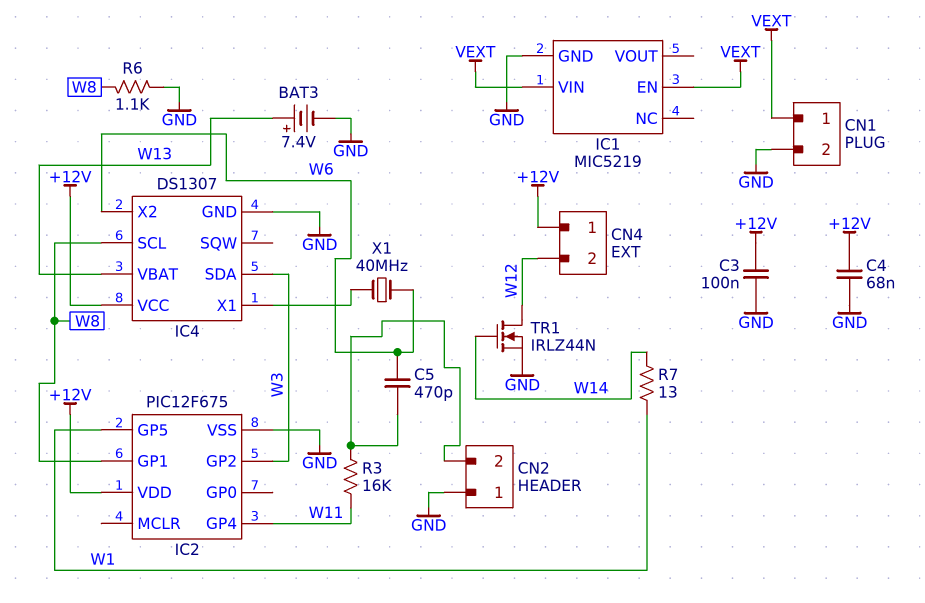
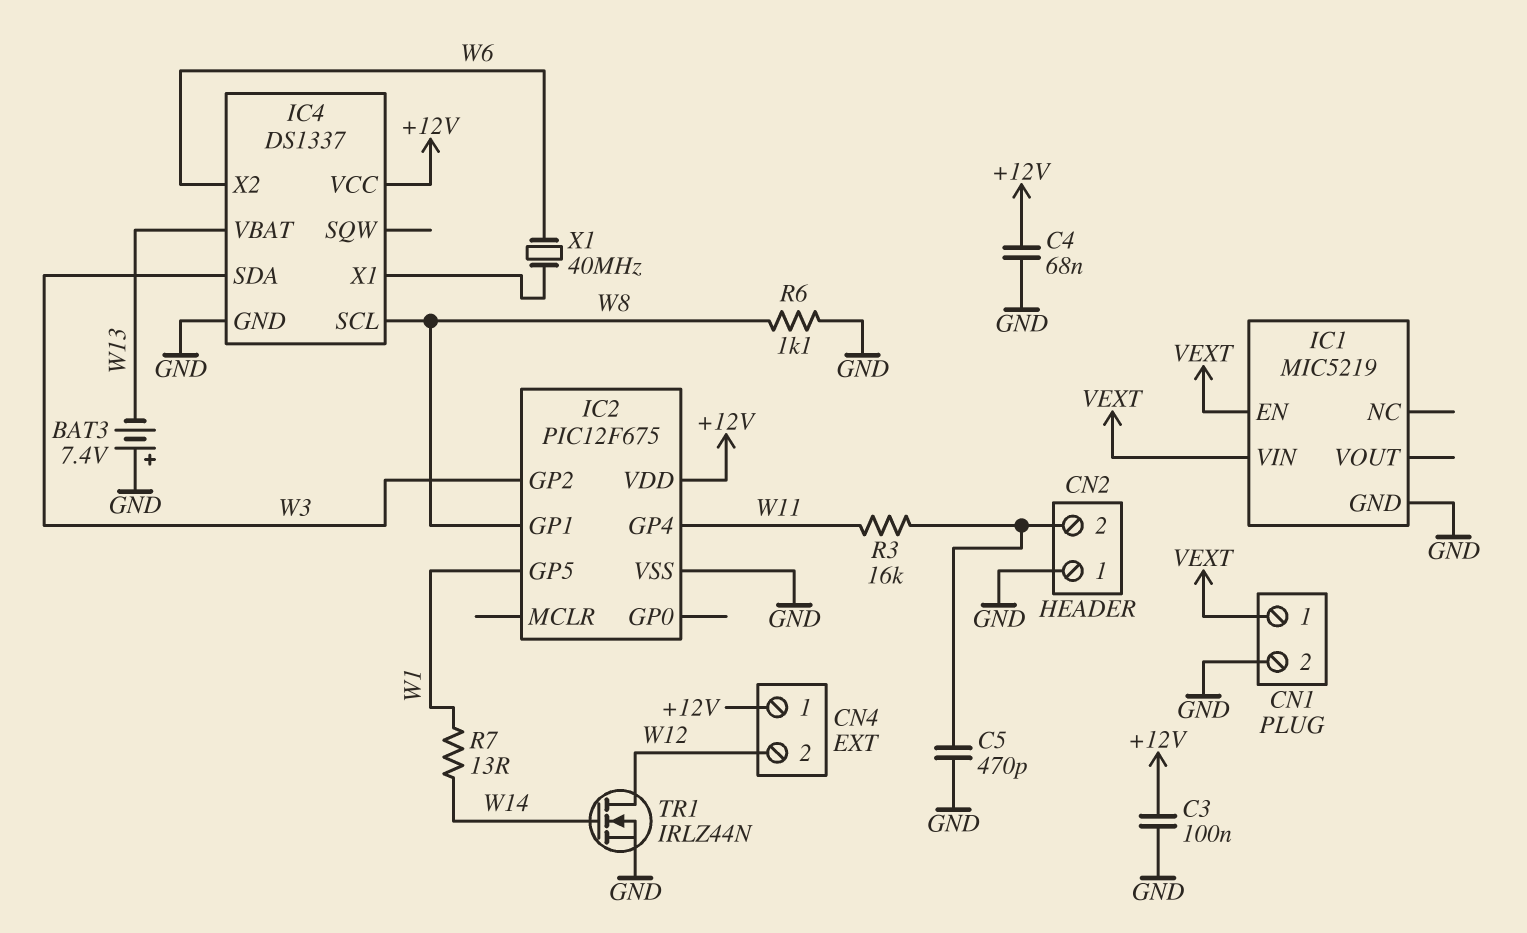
BAT3: 7.4V (plus W13, minus GND) -> 7.4V (plus GND, minus W13)
C5: 470pF (CN2/2, W6) -> 470pF (CN2/2, GND)
IC4: DS1307 -> DS1337

